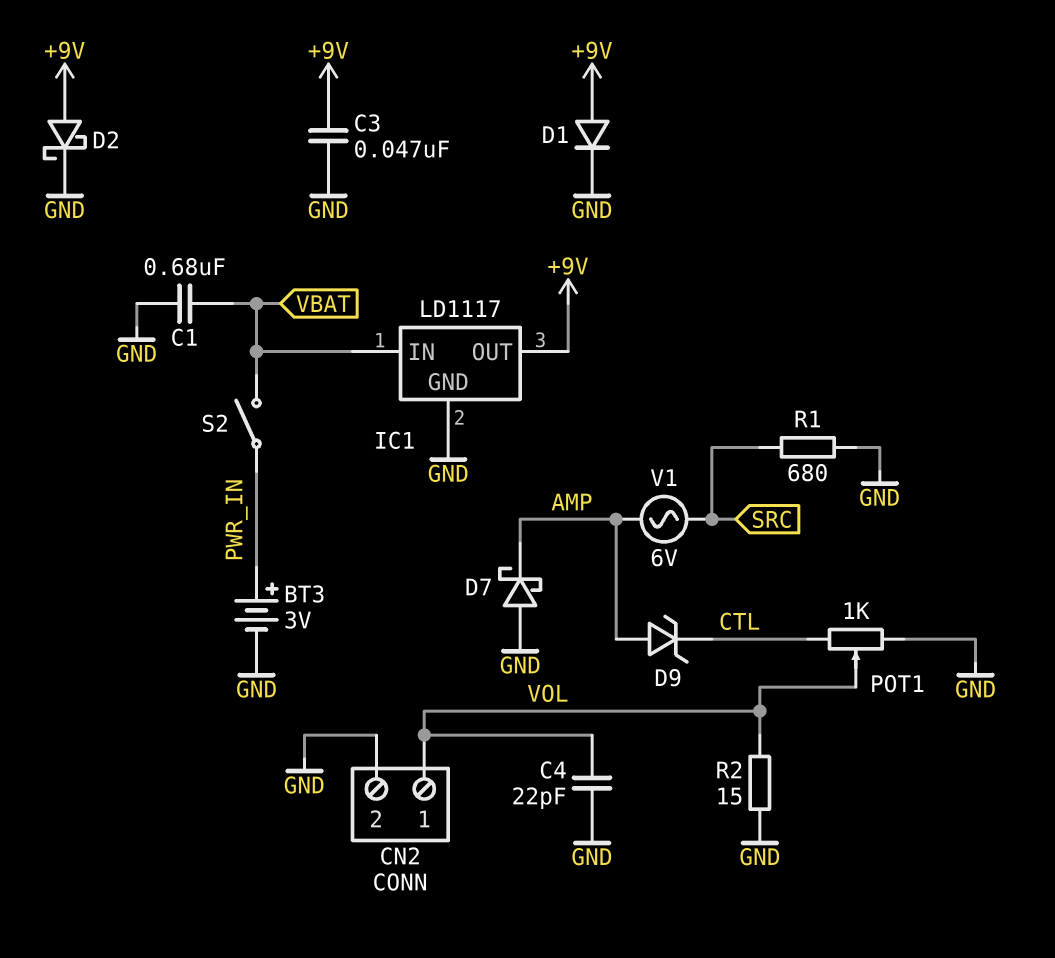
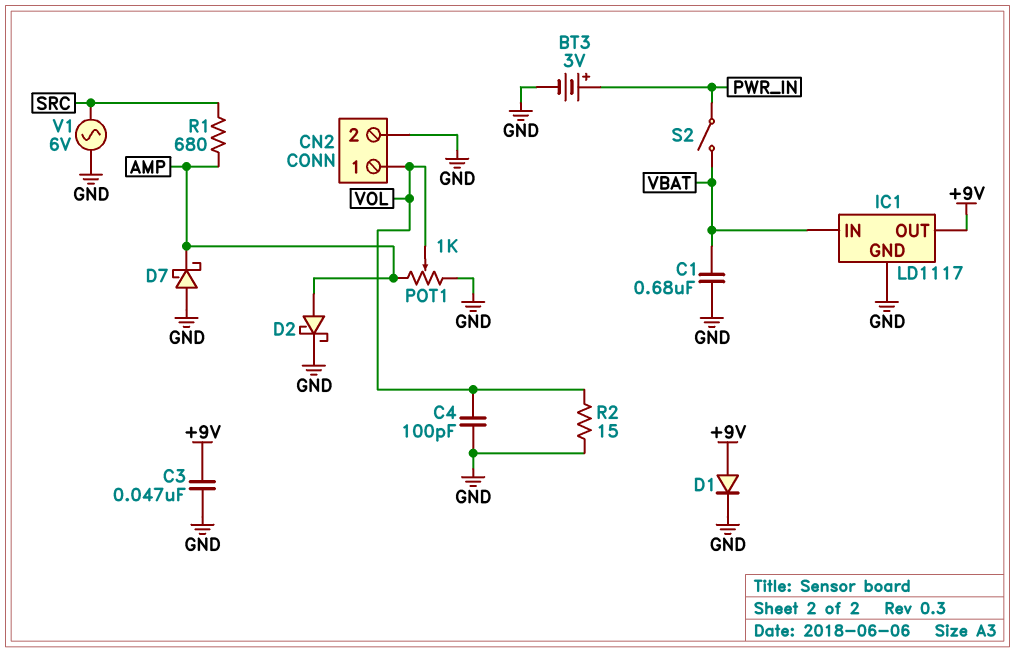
C4: 22pF (GND, VOL) -> 100pF (GND, VOL)
D2: schottky (A +9V, K GND) -> schottky (A AMP, K GND)
D9: zener (A AMP, K CTL) -> none
POT1: 1k (CTL, GND, wiper VOL) -> 1k (AMP, GND, wiper VOL)
R1: 680 (GND, SRC) -> 680 (AMP, SRC)
V1: AC 6V (AMP, SRC) -> AC 6V (GND, SRC)

